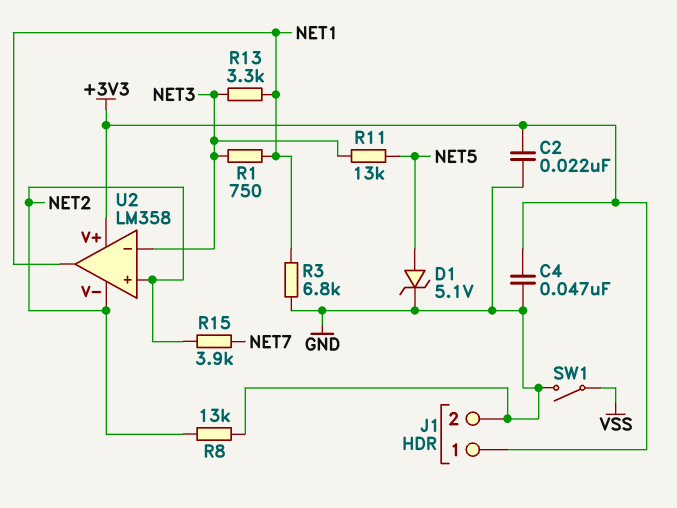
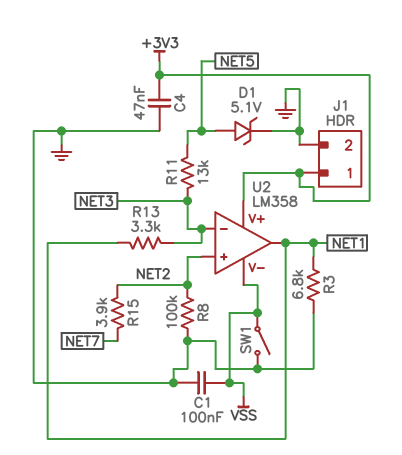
C1: none -> 100nF (GND, VSS)
C2: 22nF (+3V3, GND) -> none
R1: 750 (NET1, NET3) -> none
R8: 13k (GND, NET2) -> 100k (GND, NET2)
U2 pin V-: NET2 -> VSS

